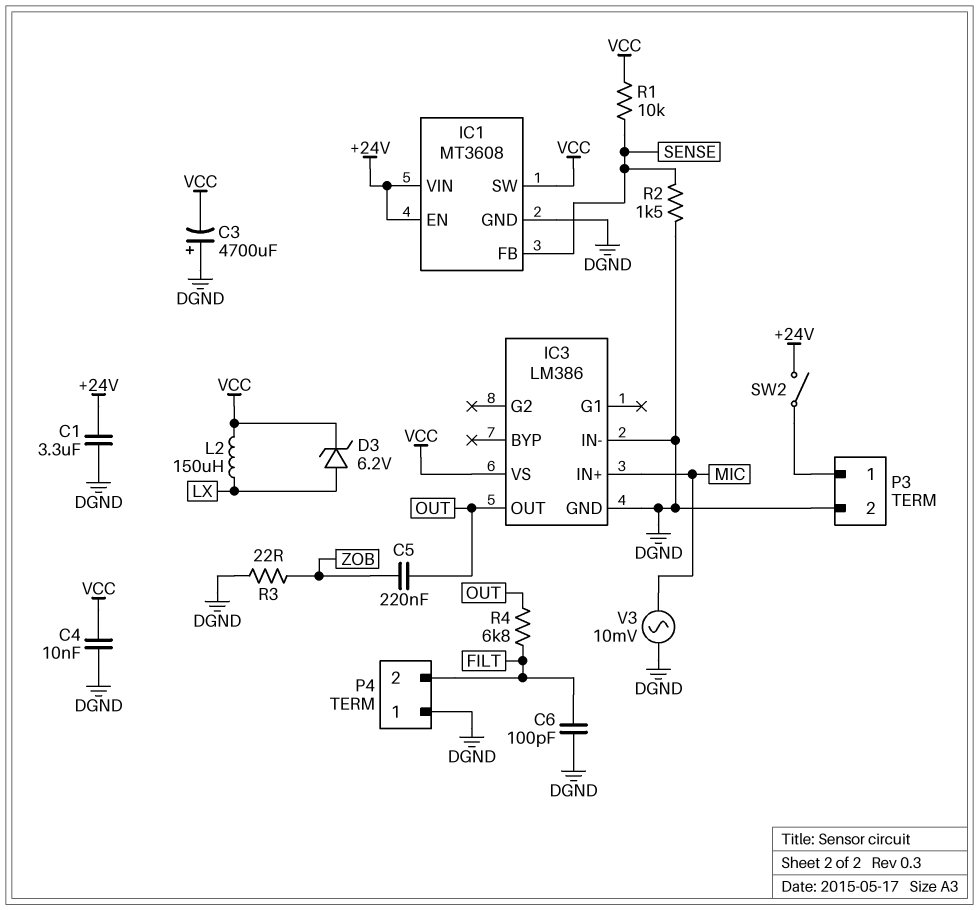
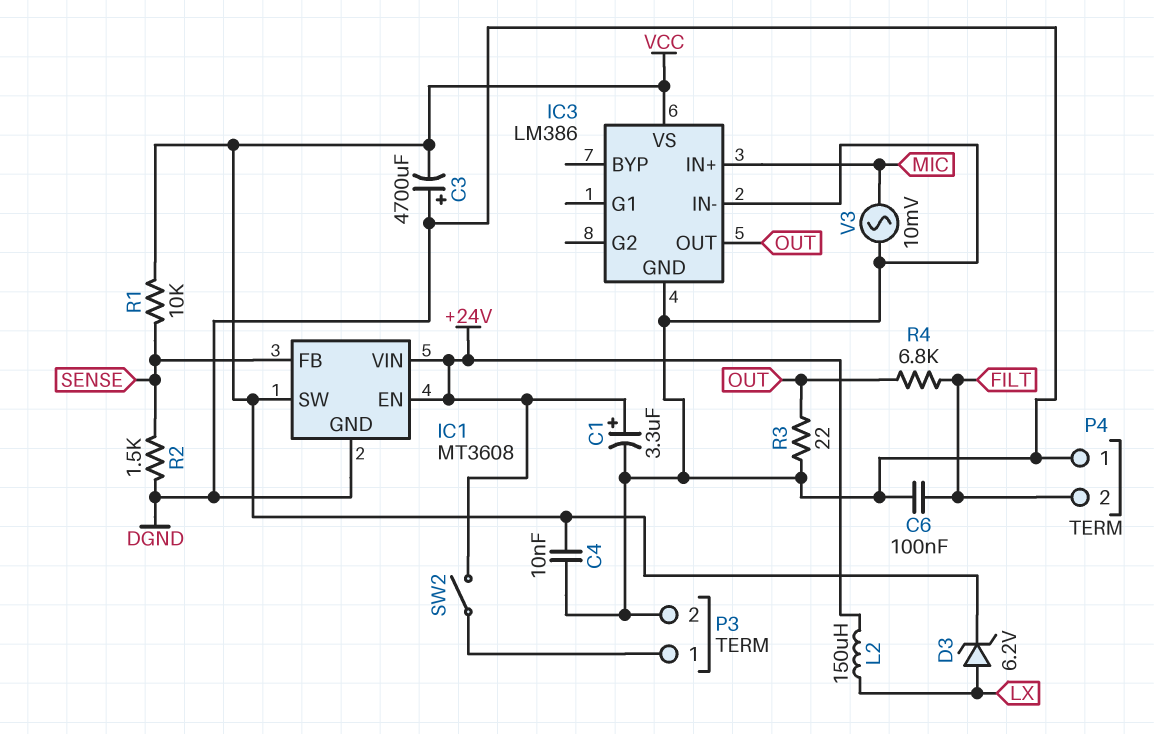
C1: 3.3uF (+24V, DGND) -> 3.3uF (plus +24V, minus DGND)
C5: 220nF (OUT, ZOB) -> none
C6: 100pF (DGND, FILT) -> 100nF (DGND, FILT)
L2: 150uH (LX, VCC) -> 150uH (+24V, LX)
R3: 22 (DGND, ZOB) -> 22 (DGND, OUT)

